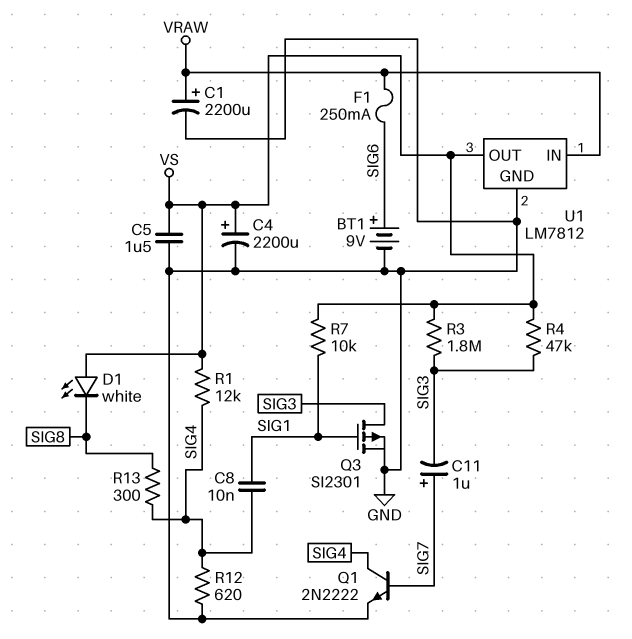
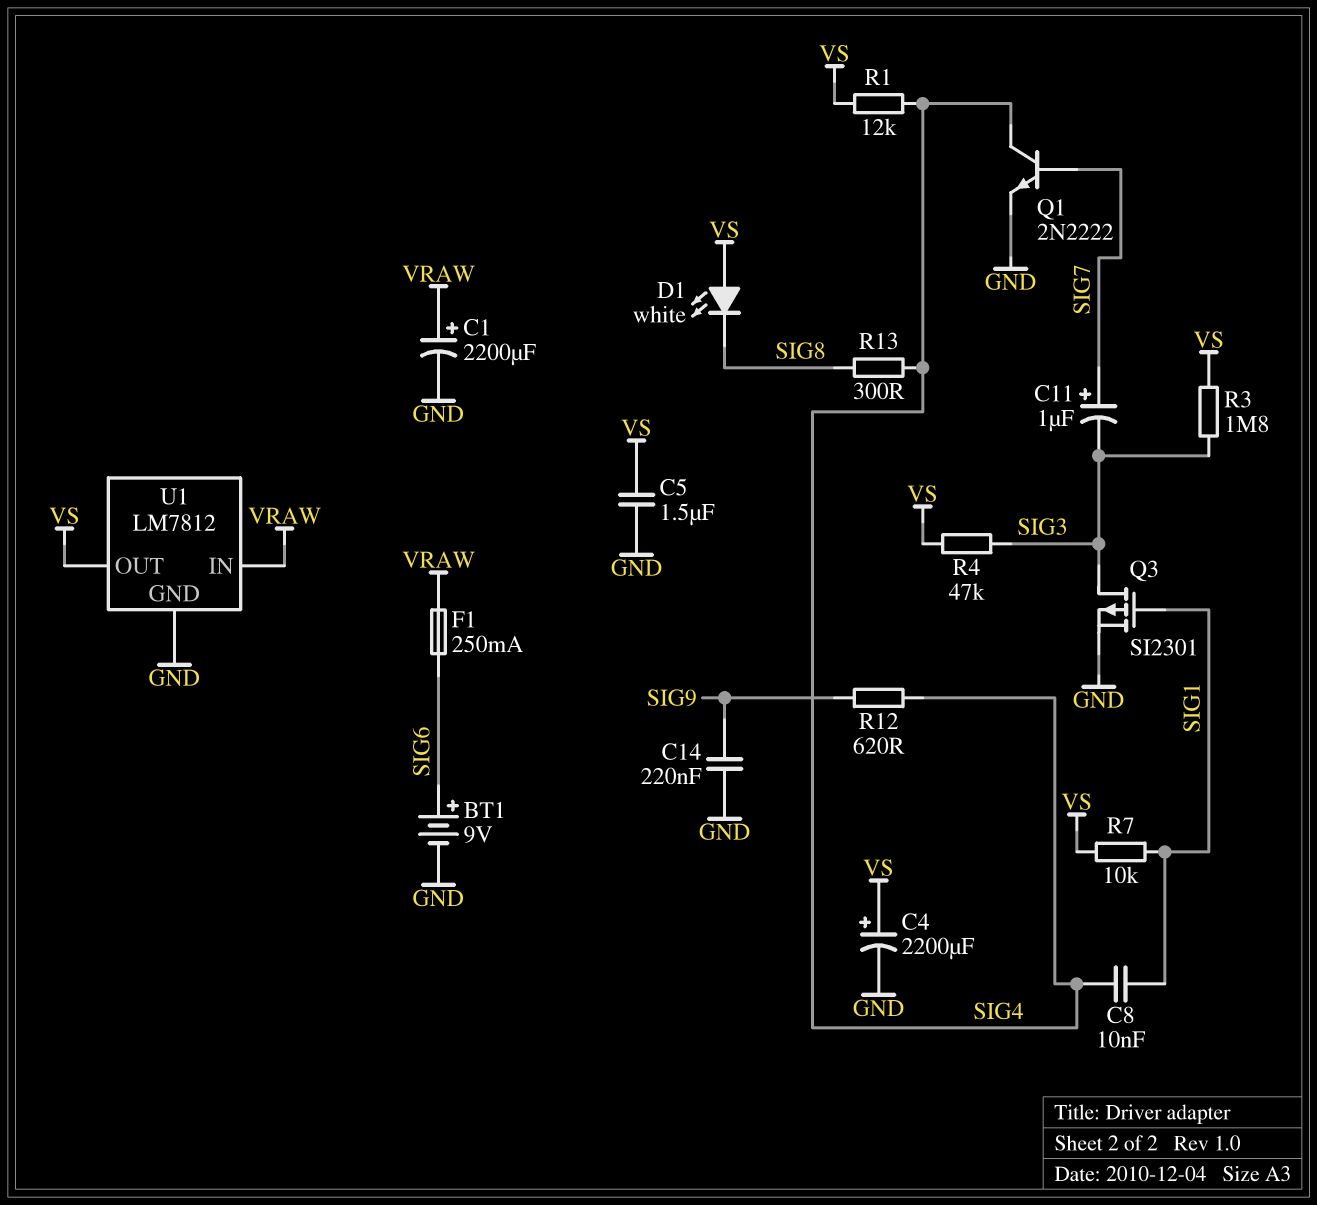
C14: none -> 220nF (GND, SIG9)
R12: 620 (GND, SIG4) -> 620 (SIG4, SIG9)

